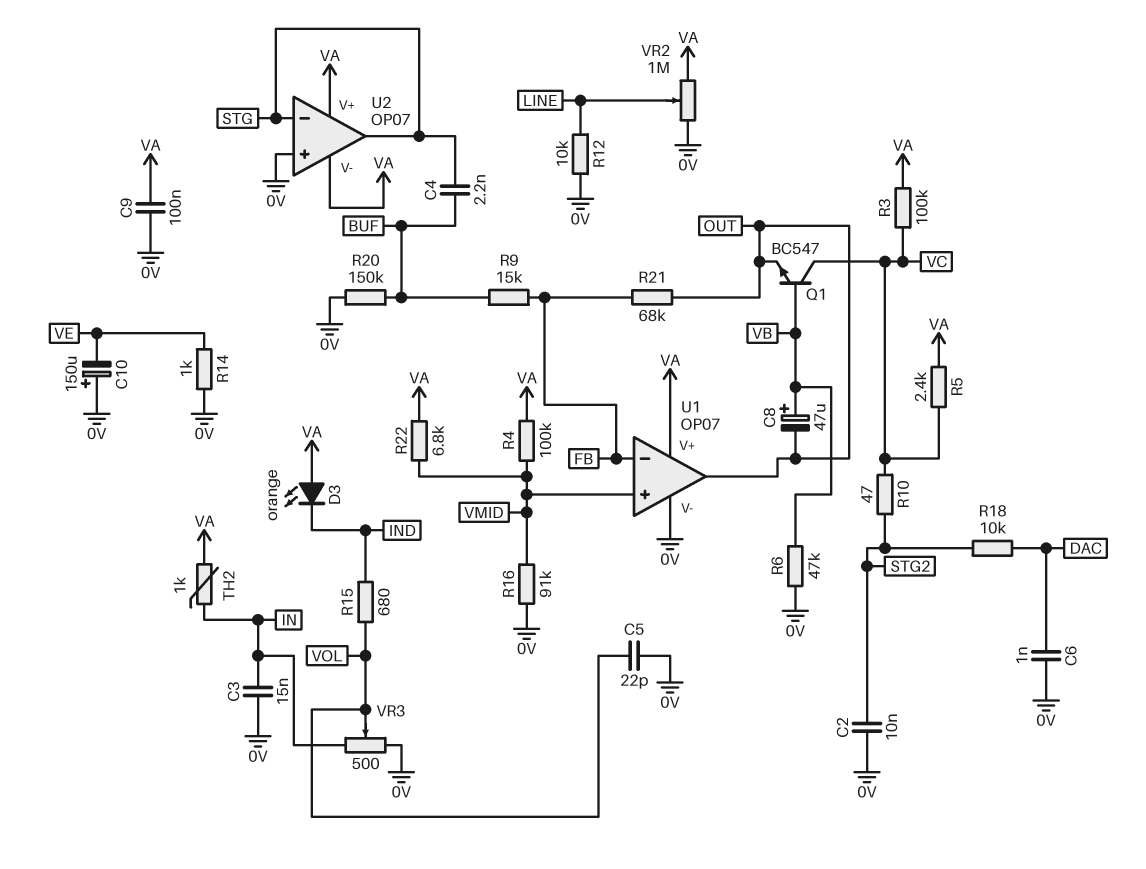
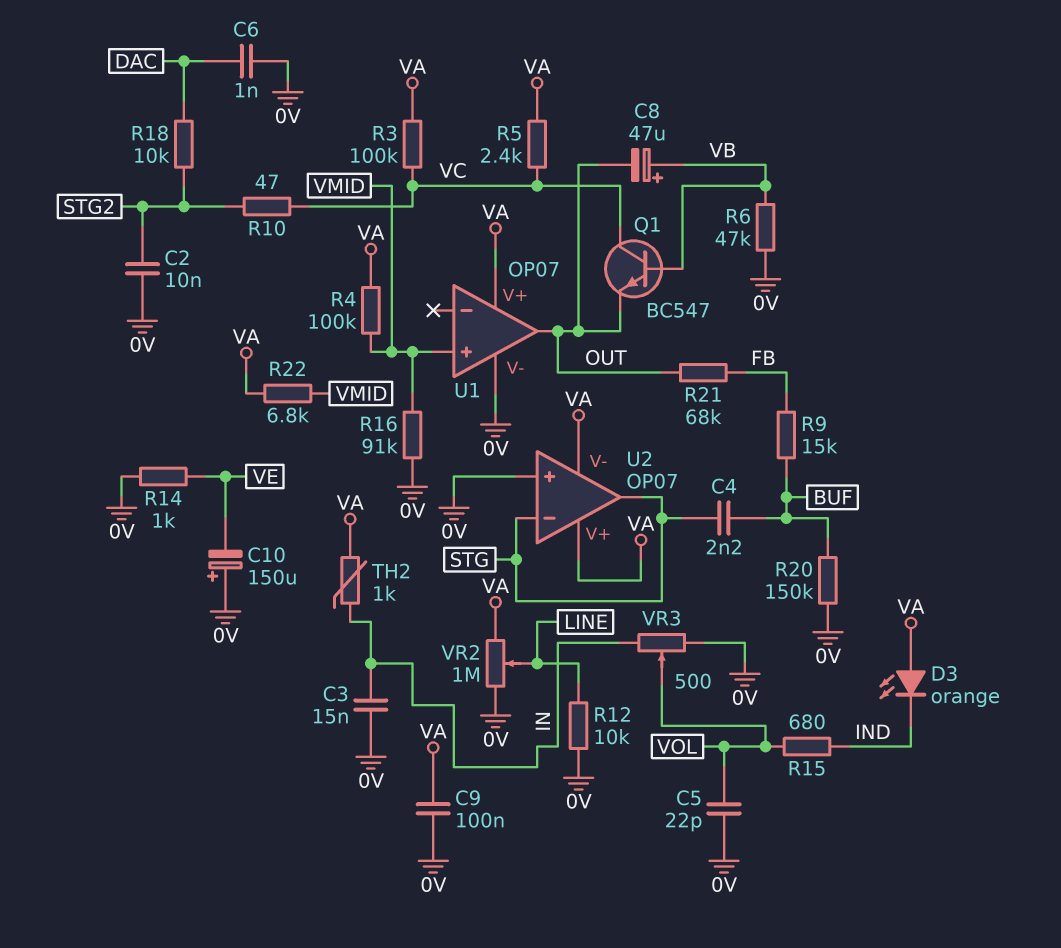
U1 pin in-: FB -> none

